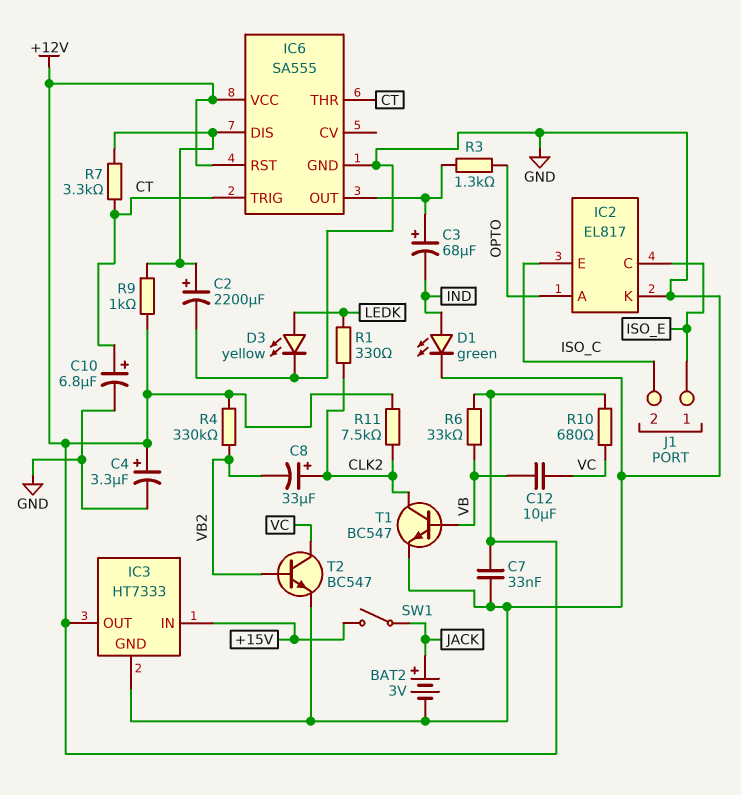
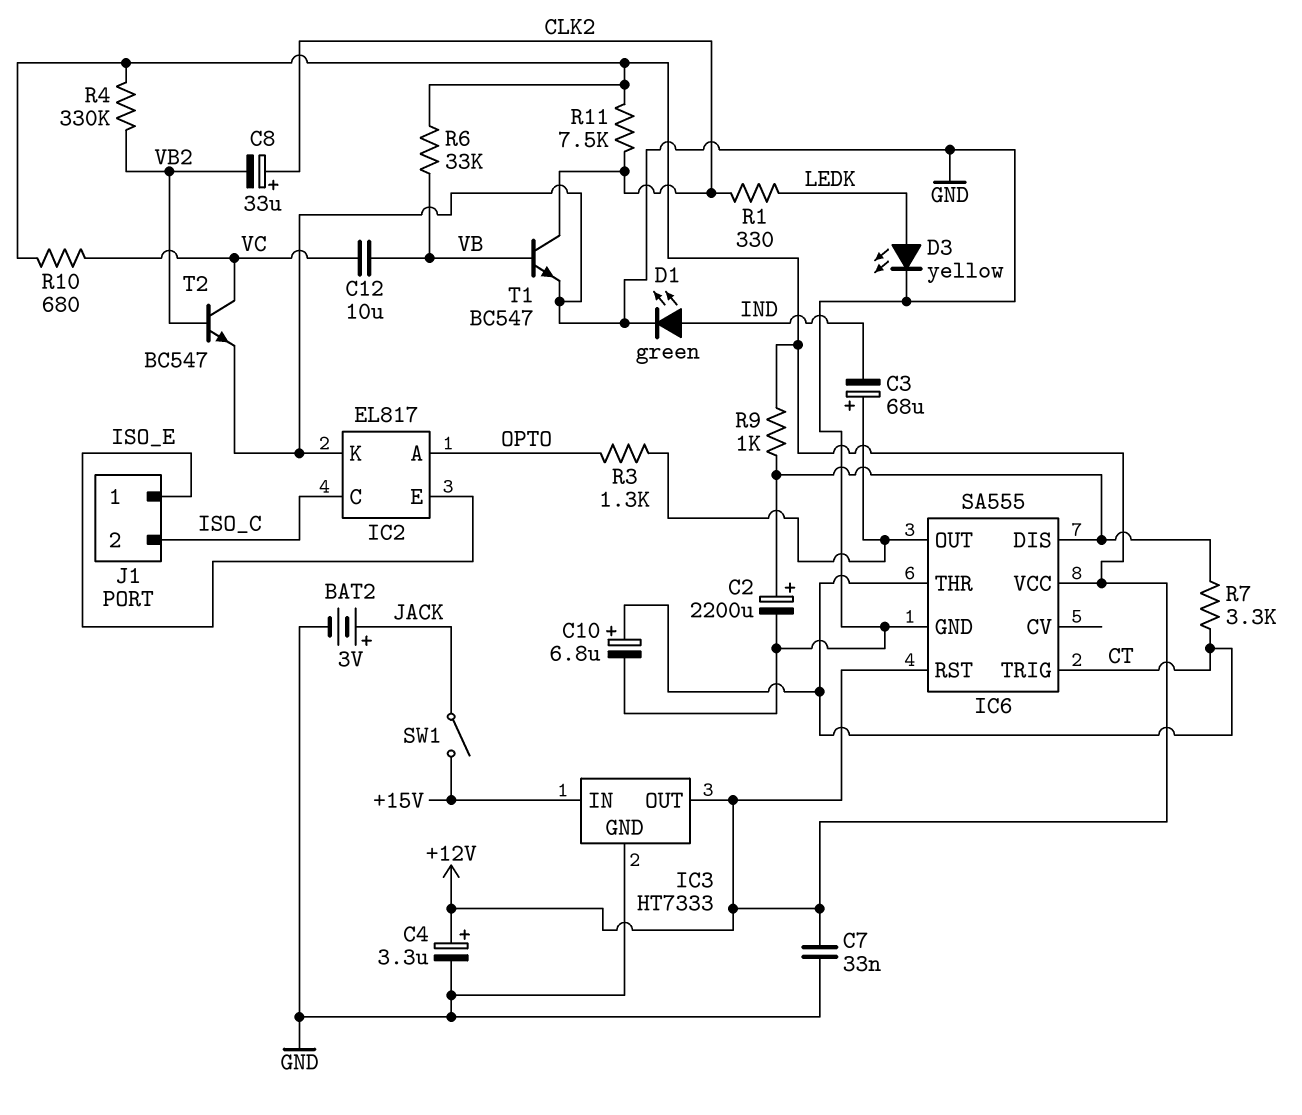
IC2 pin C: ISO_E -> ISO_C
IC2 pin E: ISO_C -> ISO_E

